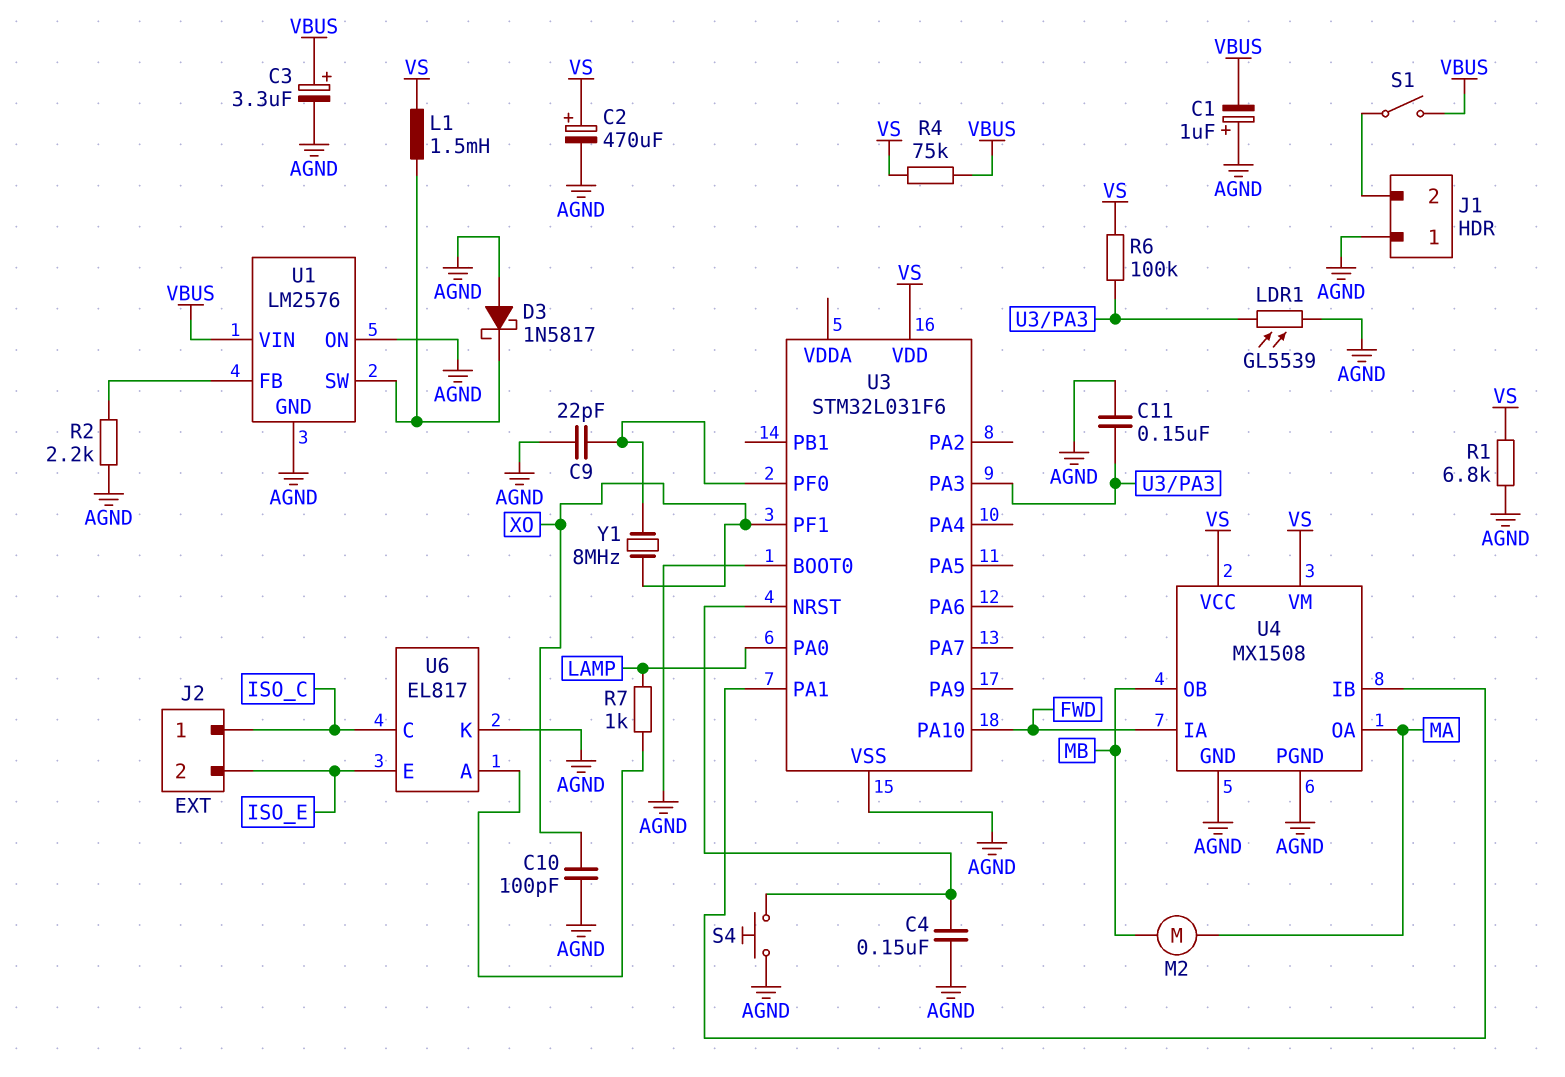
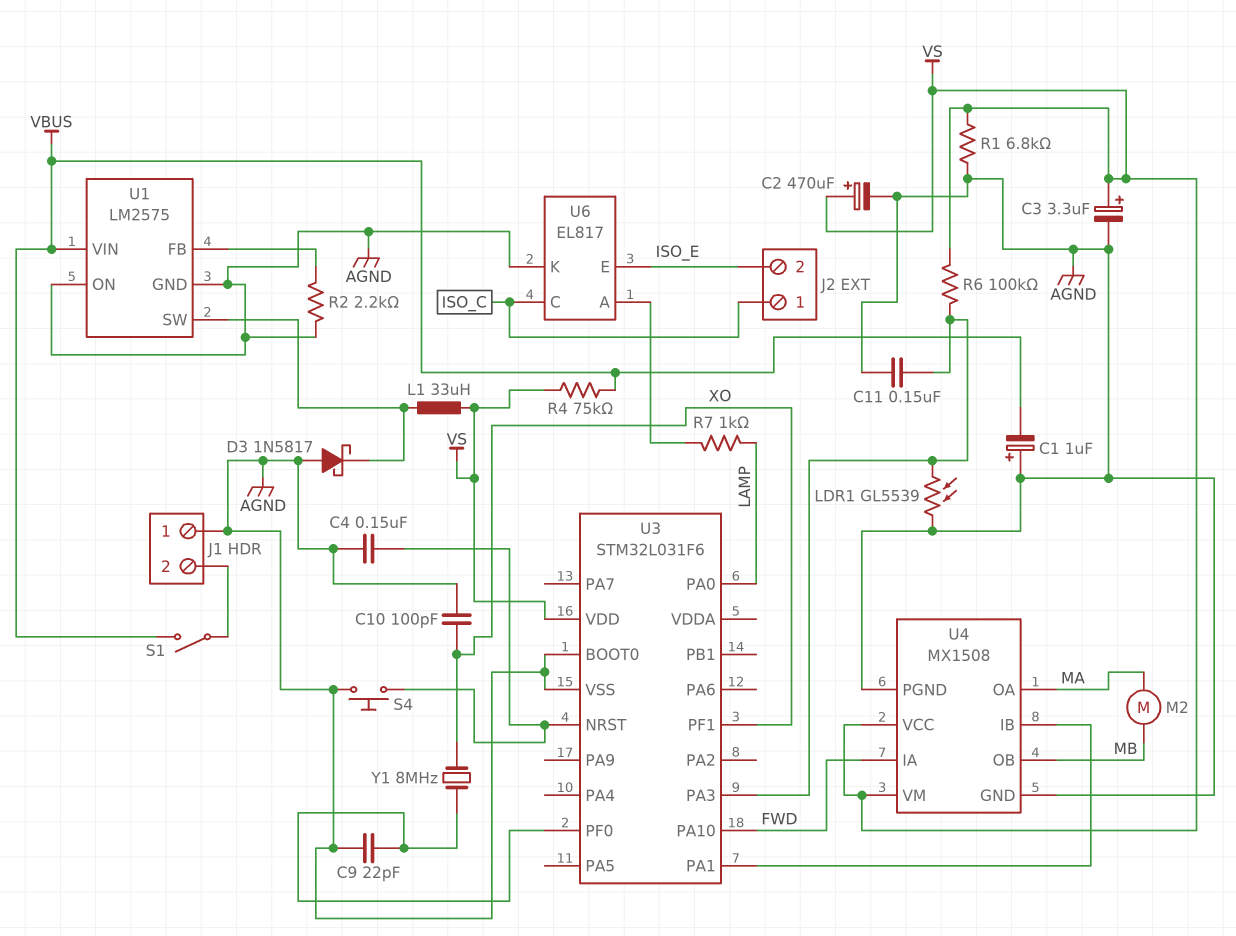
C3: 3.3uF (plus VBUS, minus AGND) -> 3.3uF (plus VS, minus AGND)
L1: 1.5mH (U1/SW, VS) -> 33uH (U1/SW, VS)
U1: LM2576 -> LM2575

